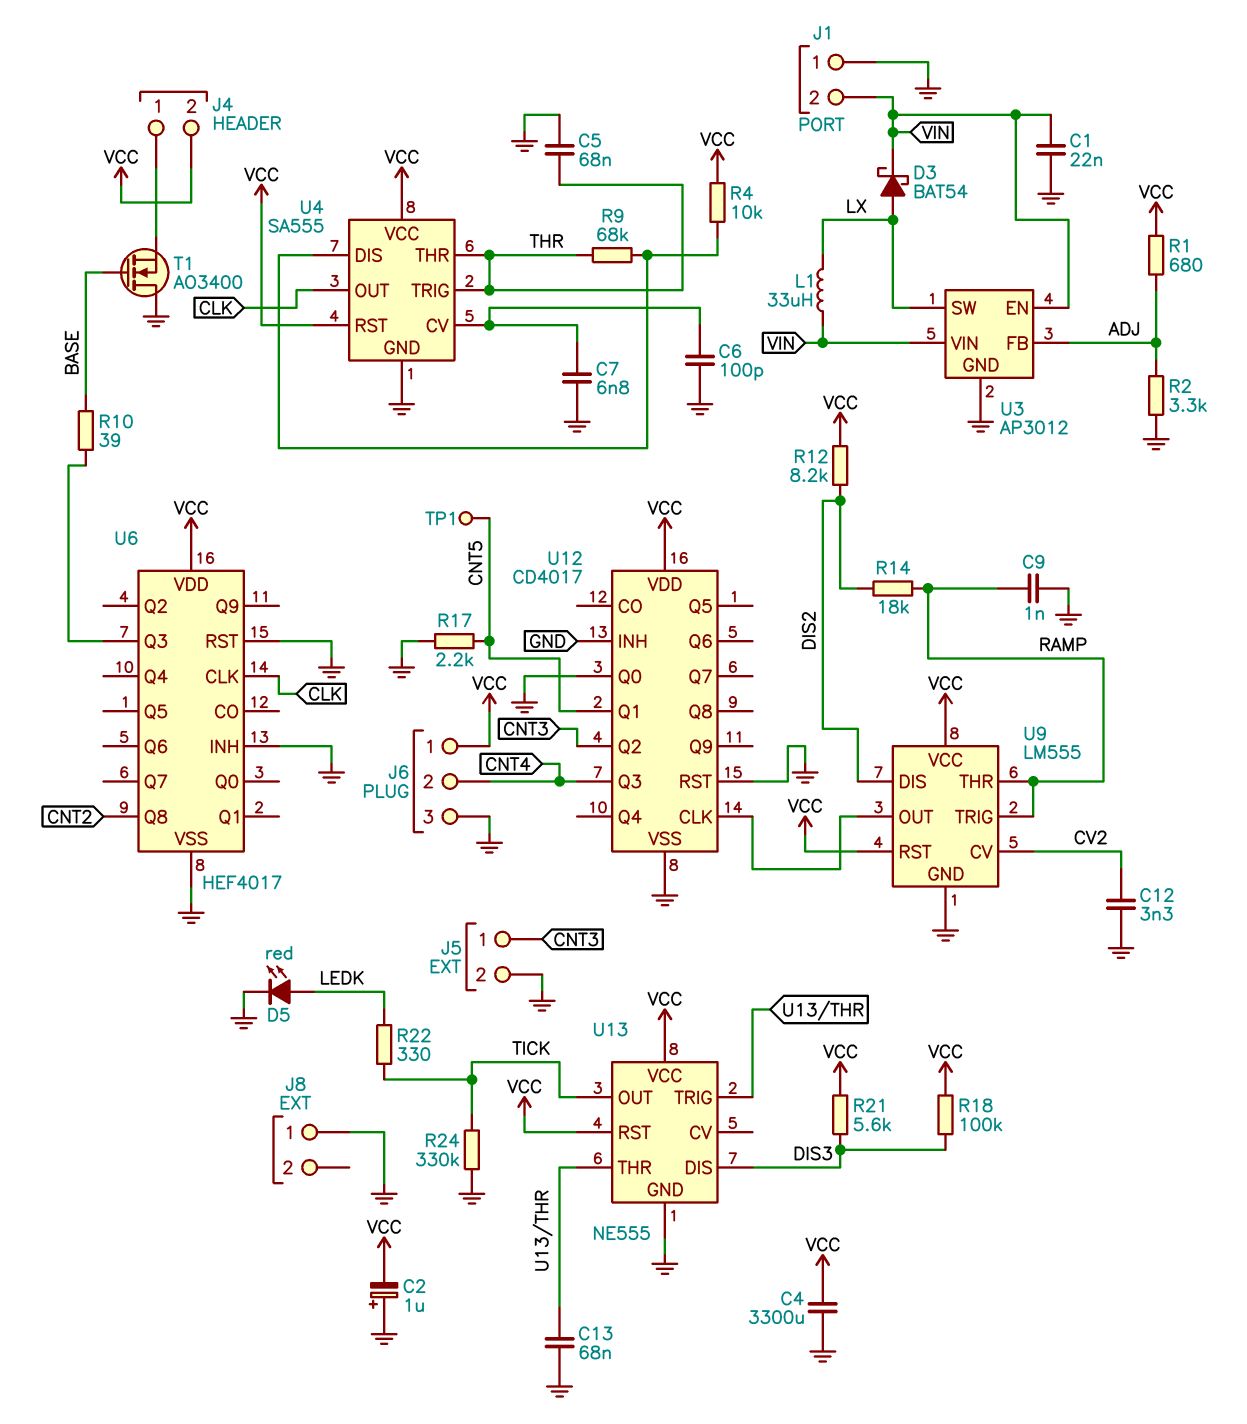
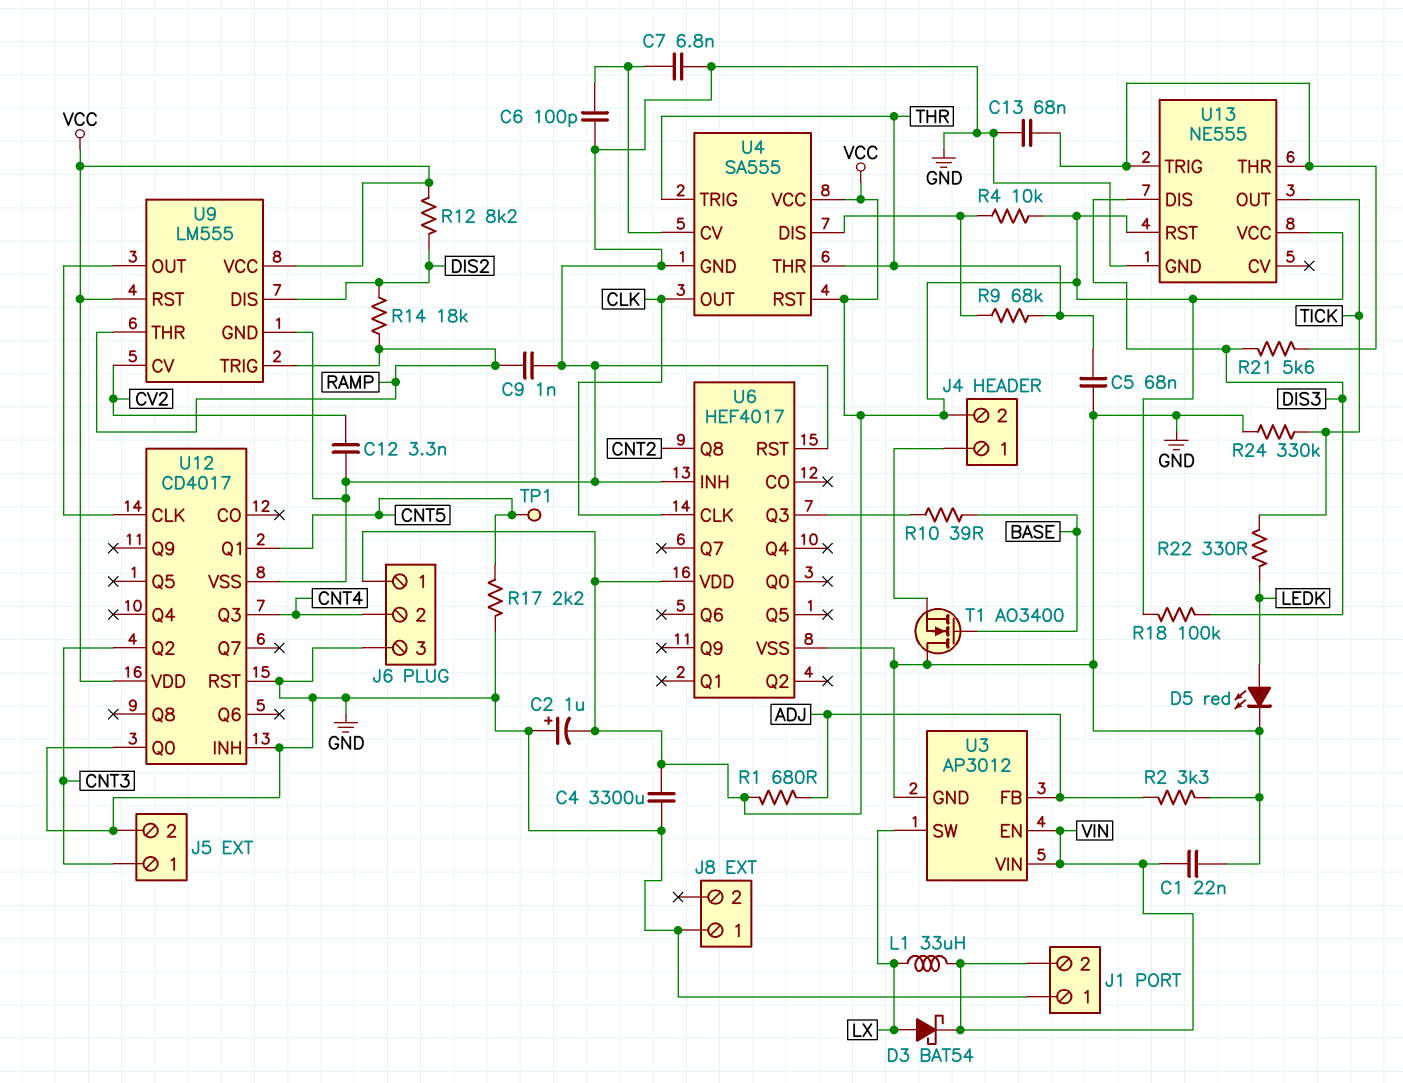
R21: 5.6k (DIS3, VCC) -> 5.6k (DIS3, U13/THR)

